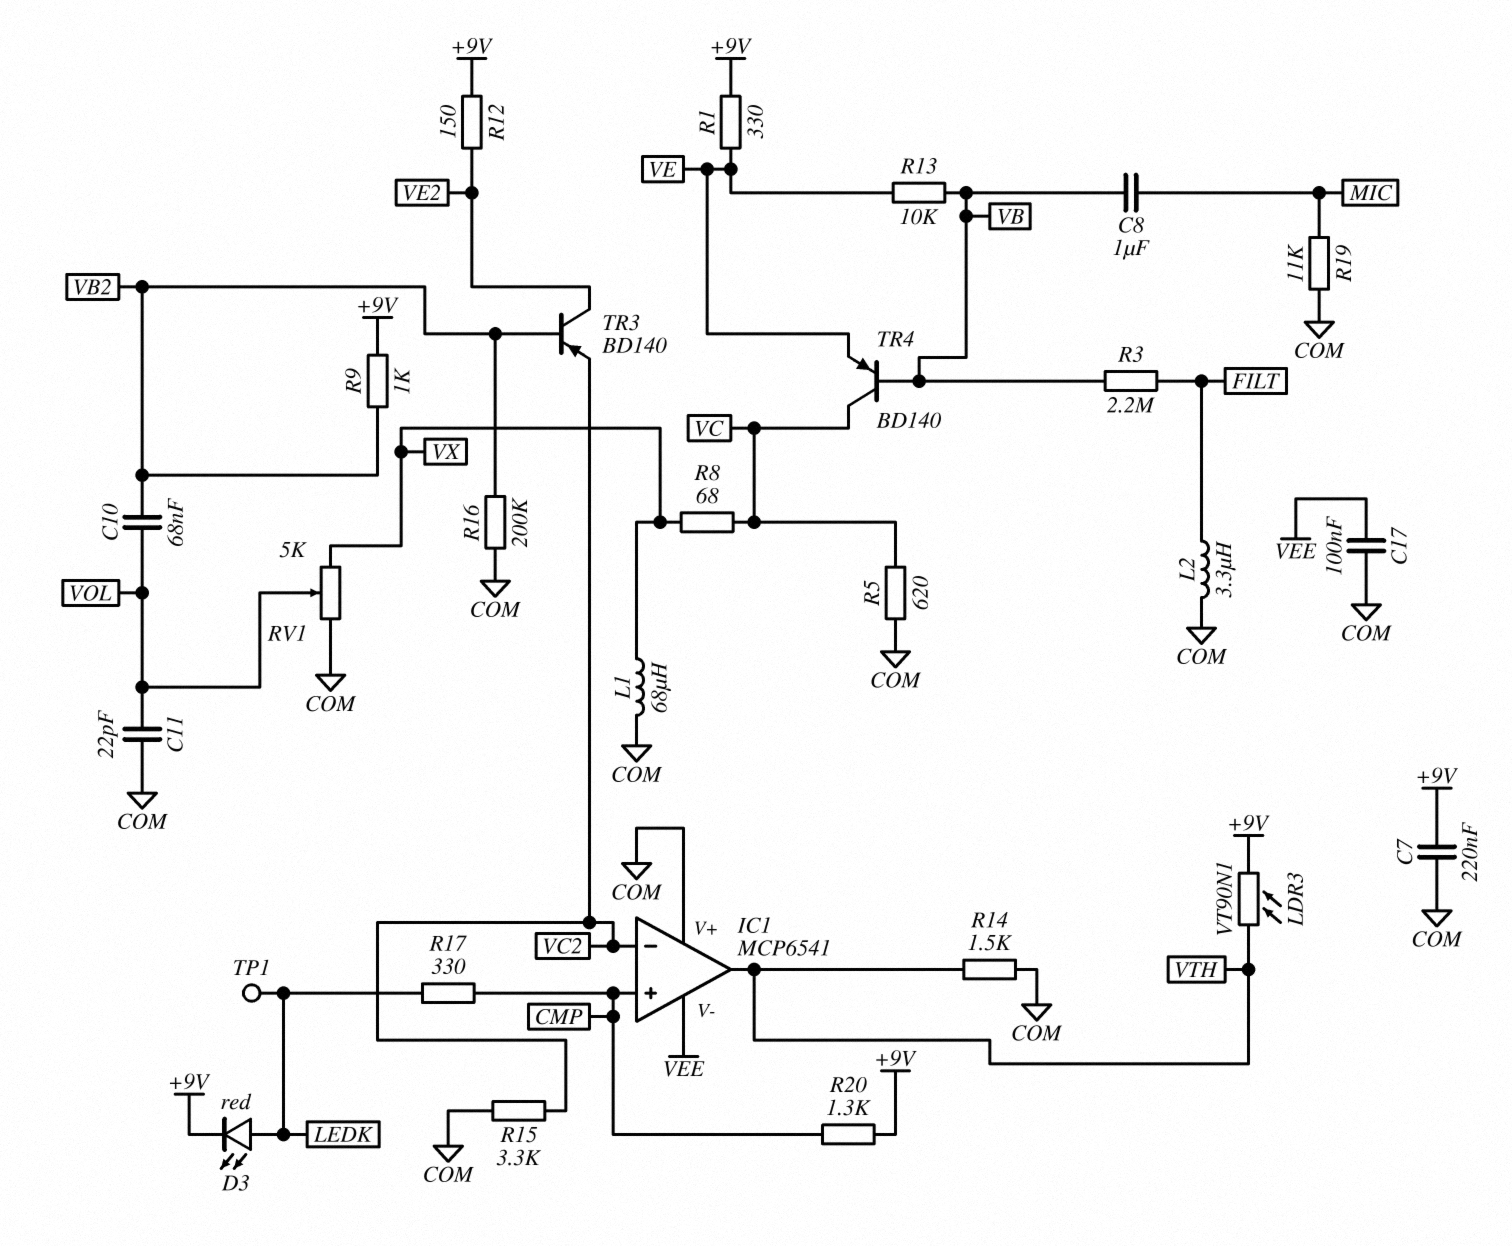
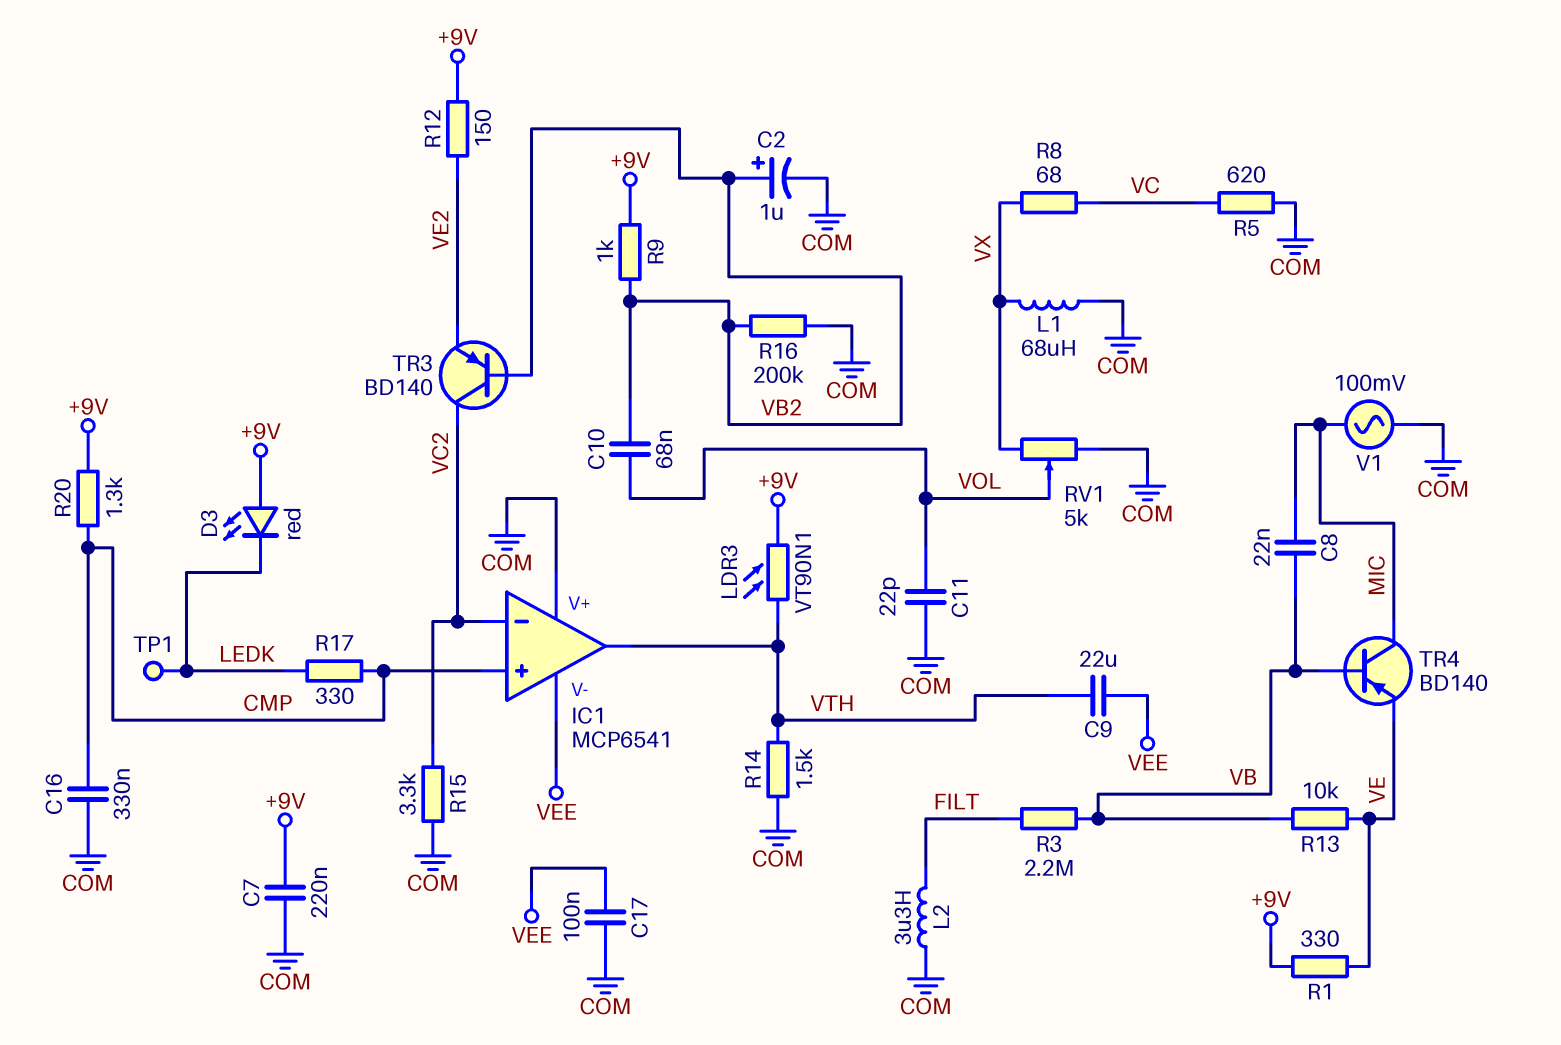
C2: none -> 1uF (plus VB2, minus COM)
C8: 1uF (MIC, VB) -> 22nF (MIC, VB)
C9: none -> 22uF (VEE, VTH)
C16: none -> 330nF (CMP, COM)
D3: LED red (A LEDK, K +9V) -> LED red (A +9V, K LEDK)
R19: 11k (COM, MIC) -> none
TR3: PNP BD140 (B VB2, C VE2, E VC2) -> PNP BD140 (B VB2, C VC2, E VE2)
TR4: PNP BD140 (B VB, C VC, E VE) -> PNP BD140 (B VB, C MIC, E VE)
V1: none -> AC 100mV (COM, MIC)

